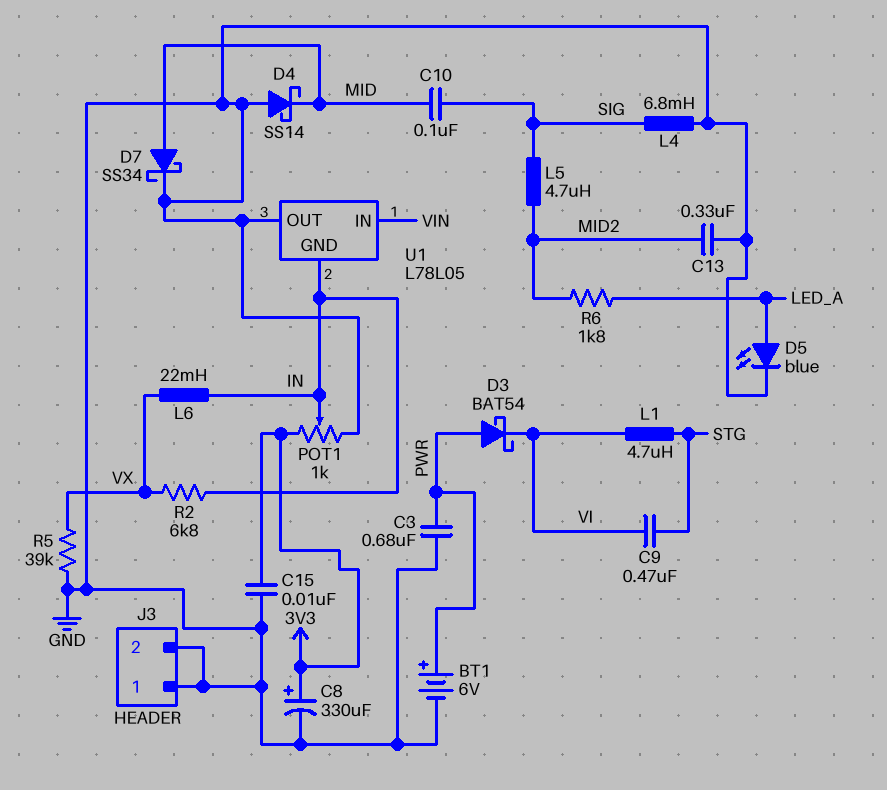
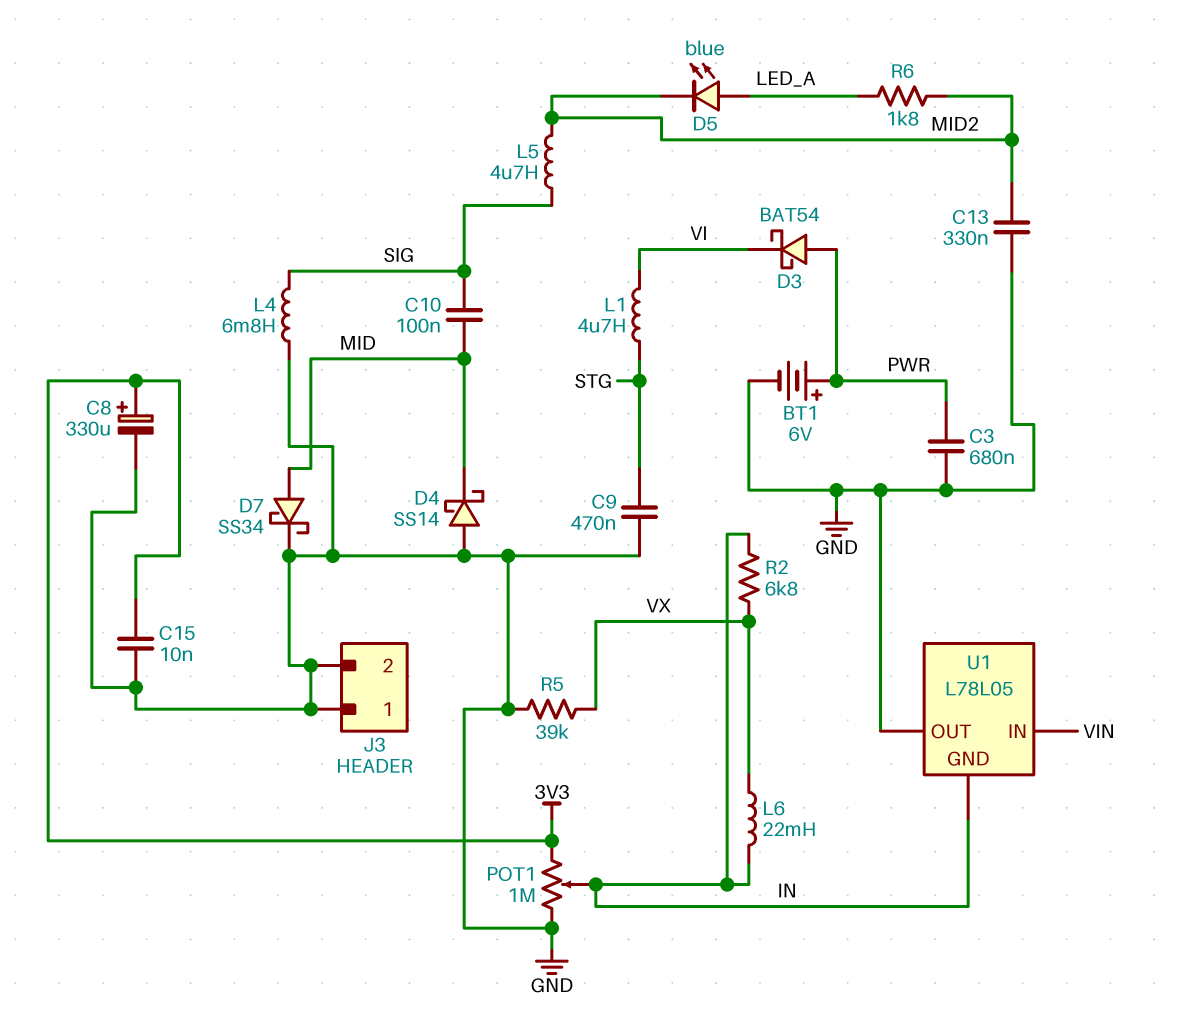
C9: 470nF (STG, VI) -> 470nF (GND, STG)
D5: LED blue (A LED_A, K GND) -> LED blue (A LED_A, K MID2)
POT1: 1k (3V3, GND, wiper IN) -> 1M (3V3, GND, wiper IN)

